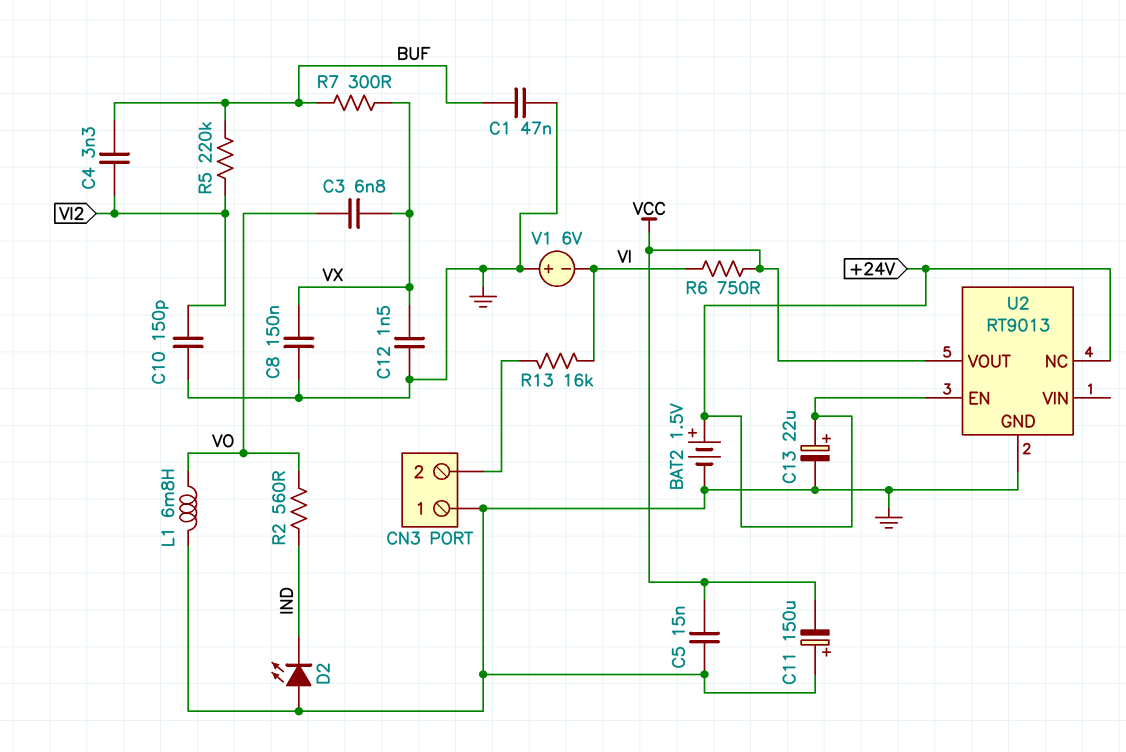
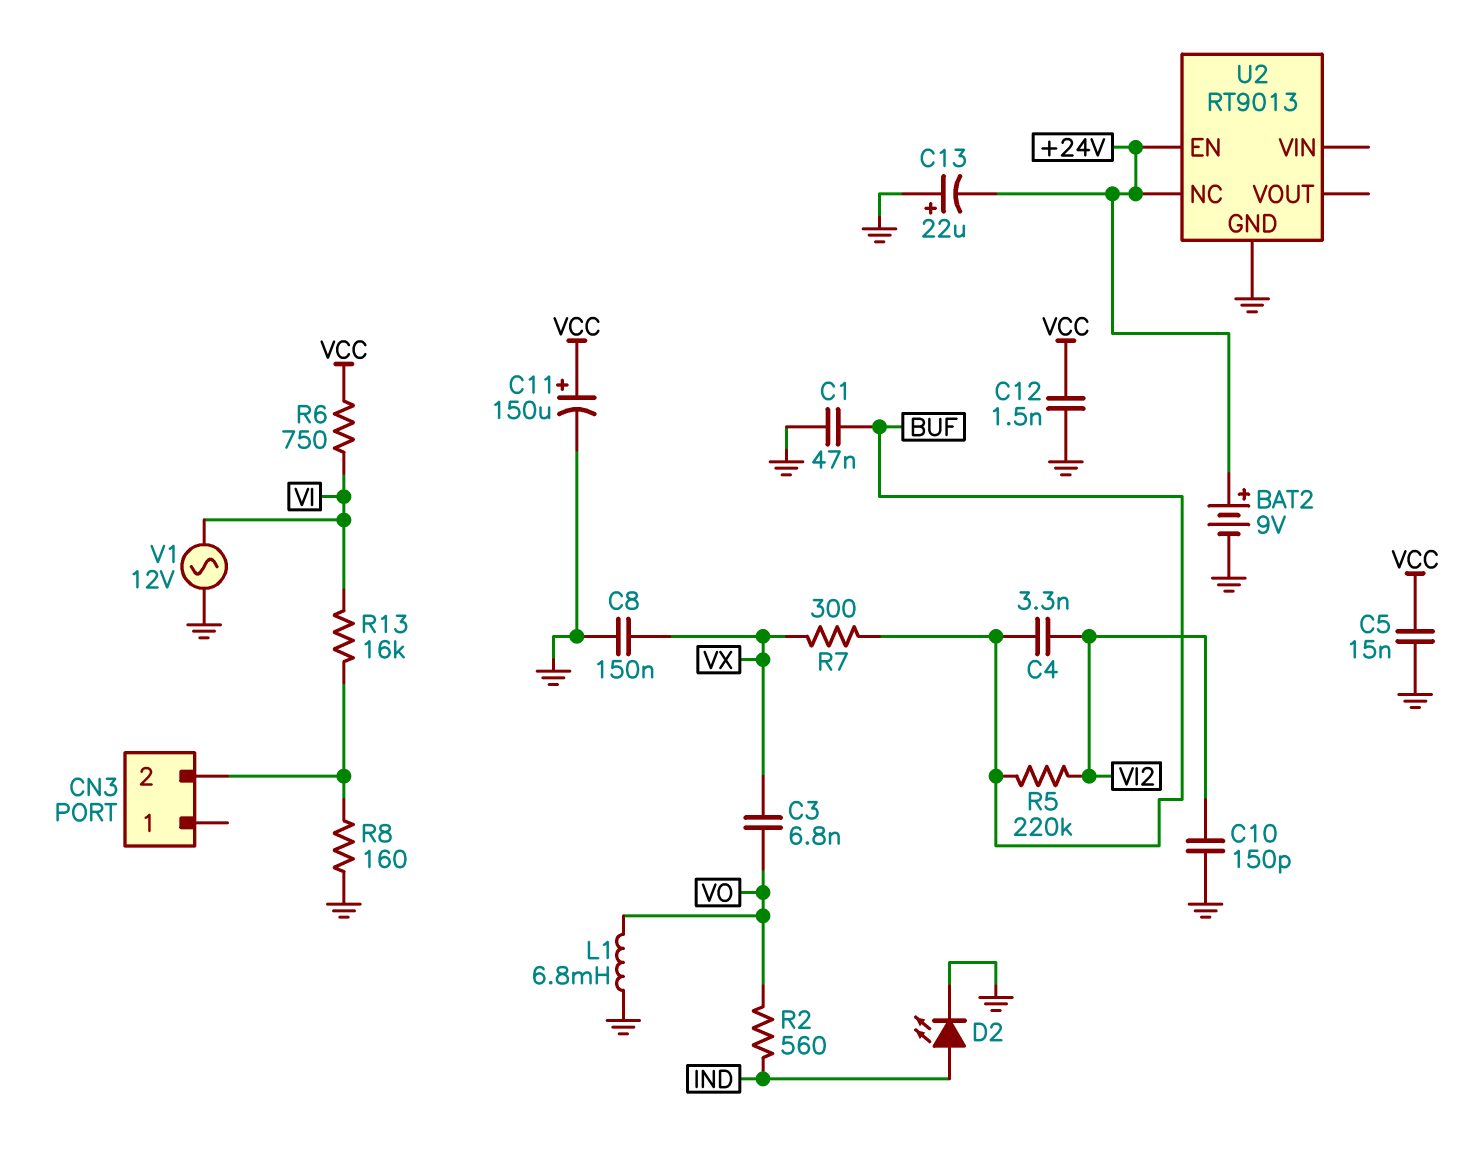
BAT2: 1.5V (plus +24V, minus GND) -> 9V (plus +24V, minus GND)
C11: 150uF (plus GND, minus VCC) -> 150uF (plus VCC, minus GND)
C12: 1.5nF (GND, VX) -> 1.5nF (GND, VCC)
C13: 22uF (plus +24V, minus GND) -> 22uF (plus GND, minus +24V)
CN3 pin 1: GND -> none
D2: LED (A GND, K IND) -> LED (A IND, K GND)
R8: none -> 160 (CN3/2, GND)
U2 pin VOUT: VCC -> none
V1: 6V (plus GND, minus VI) -> AC 12V (GND, VI)

